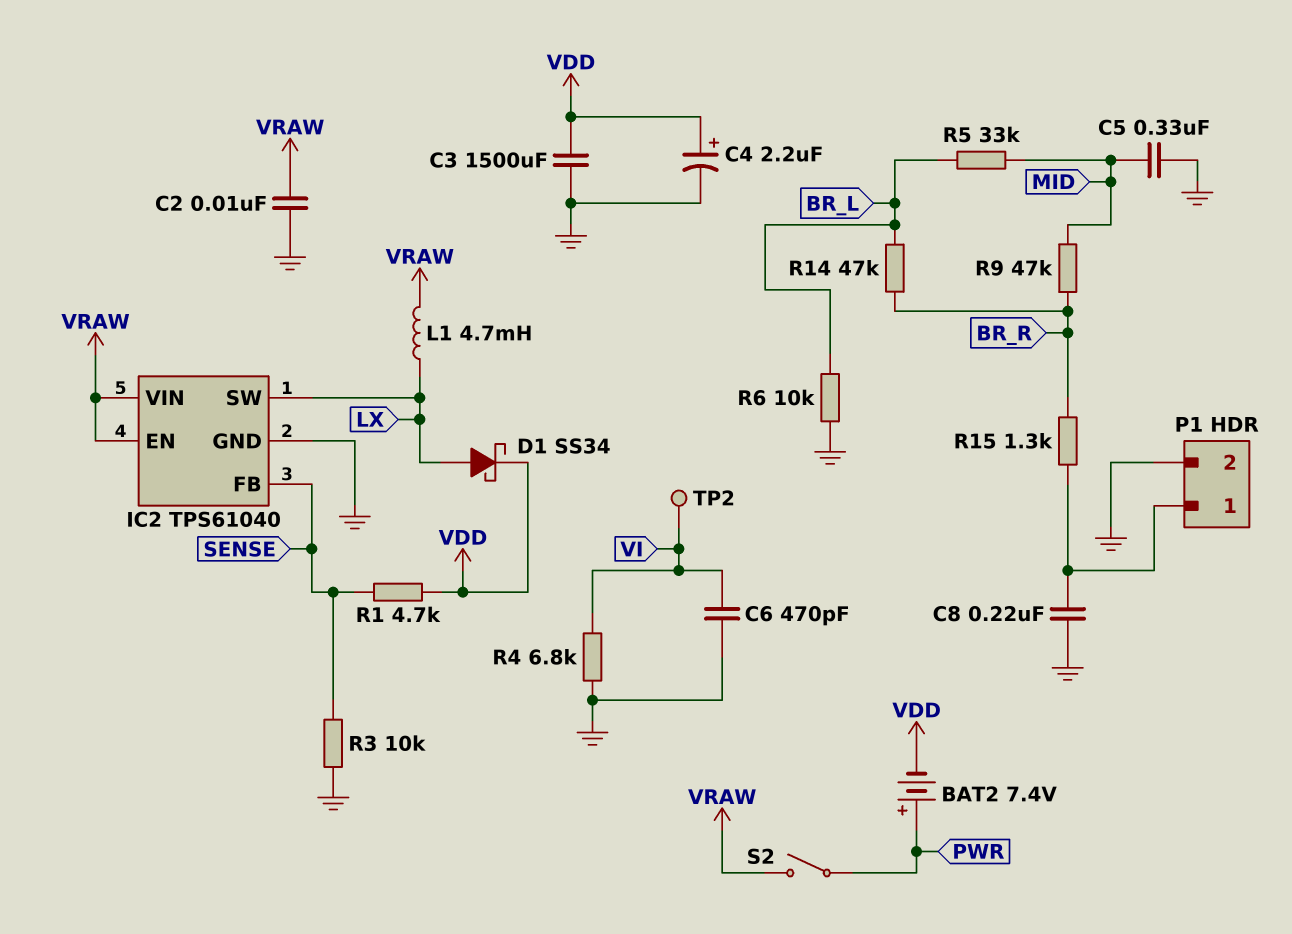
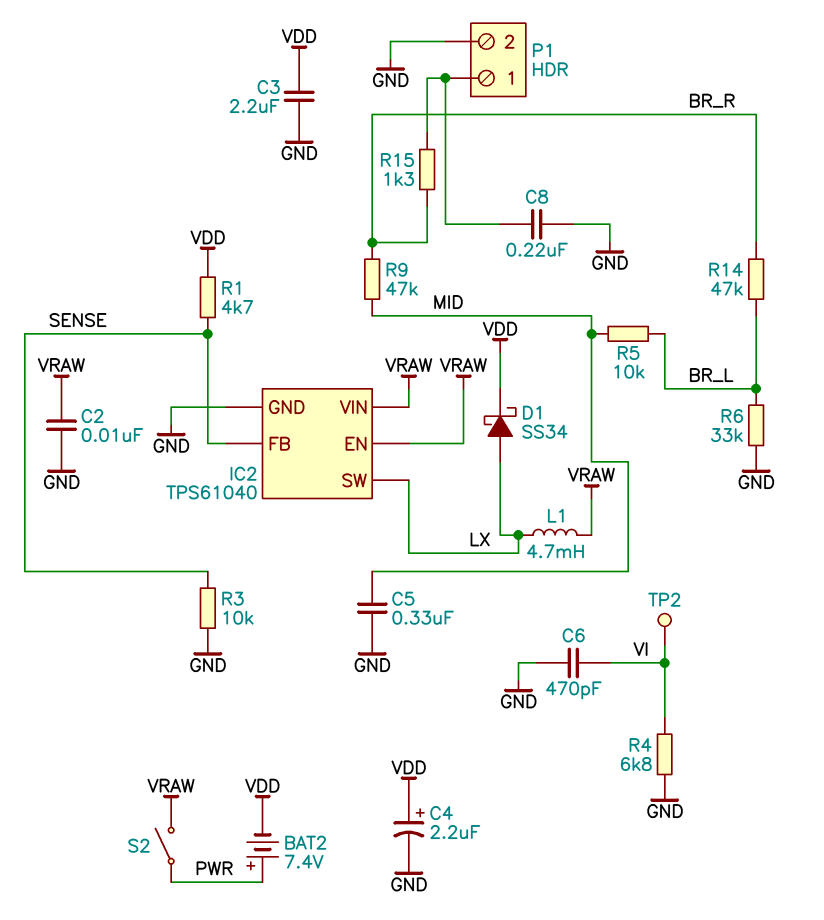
C3: 1500uF (GND, VDD) -> 2.2uF (GND, VDD)
R5: 33k (BR_L, MID) -> 10k (BR_L, MID)
R6: 10k (BR_L, GND) -> 33k (BR_L, GND)

